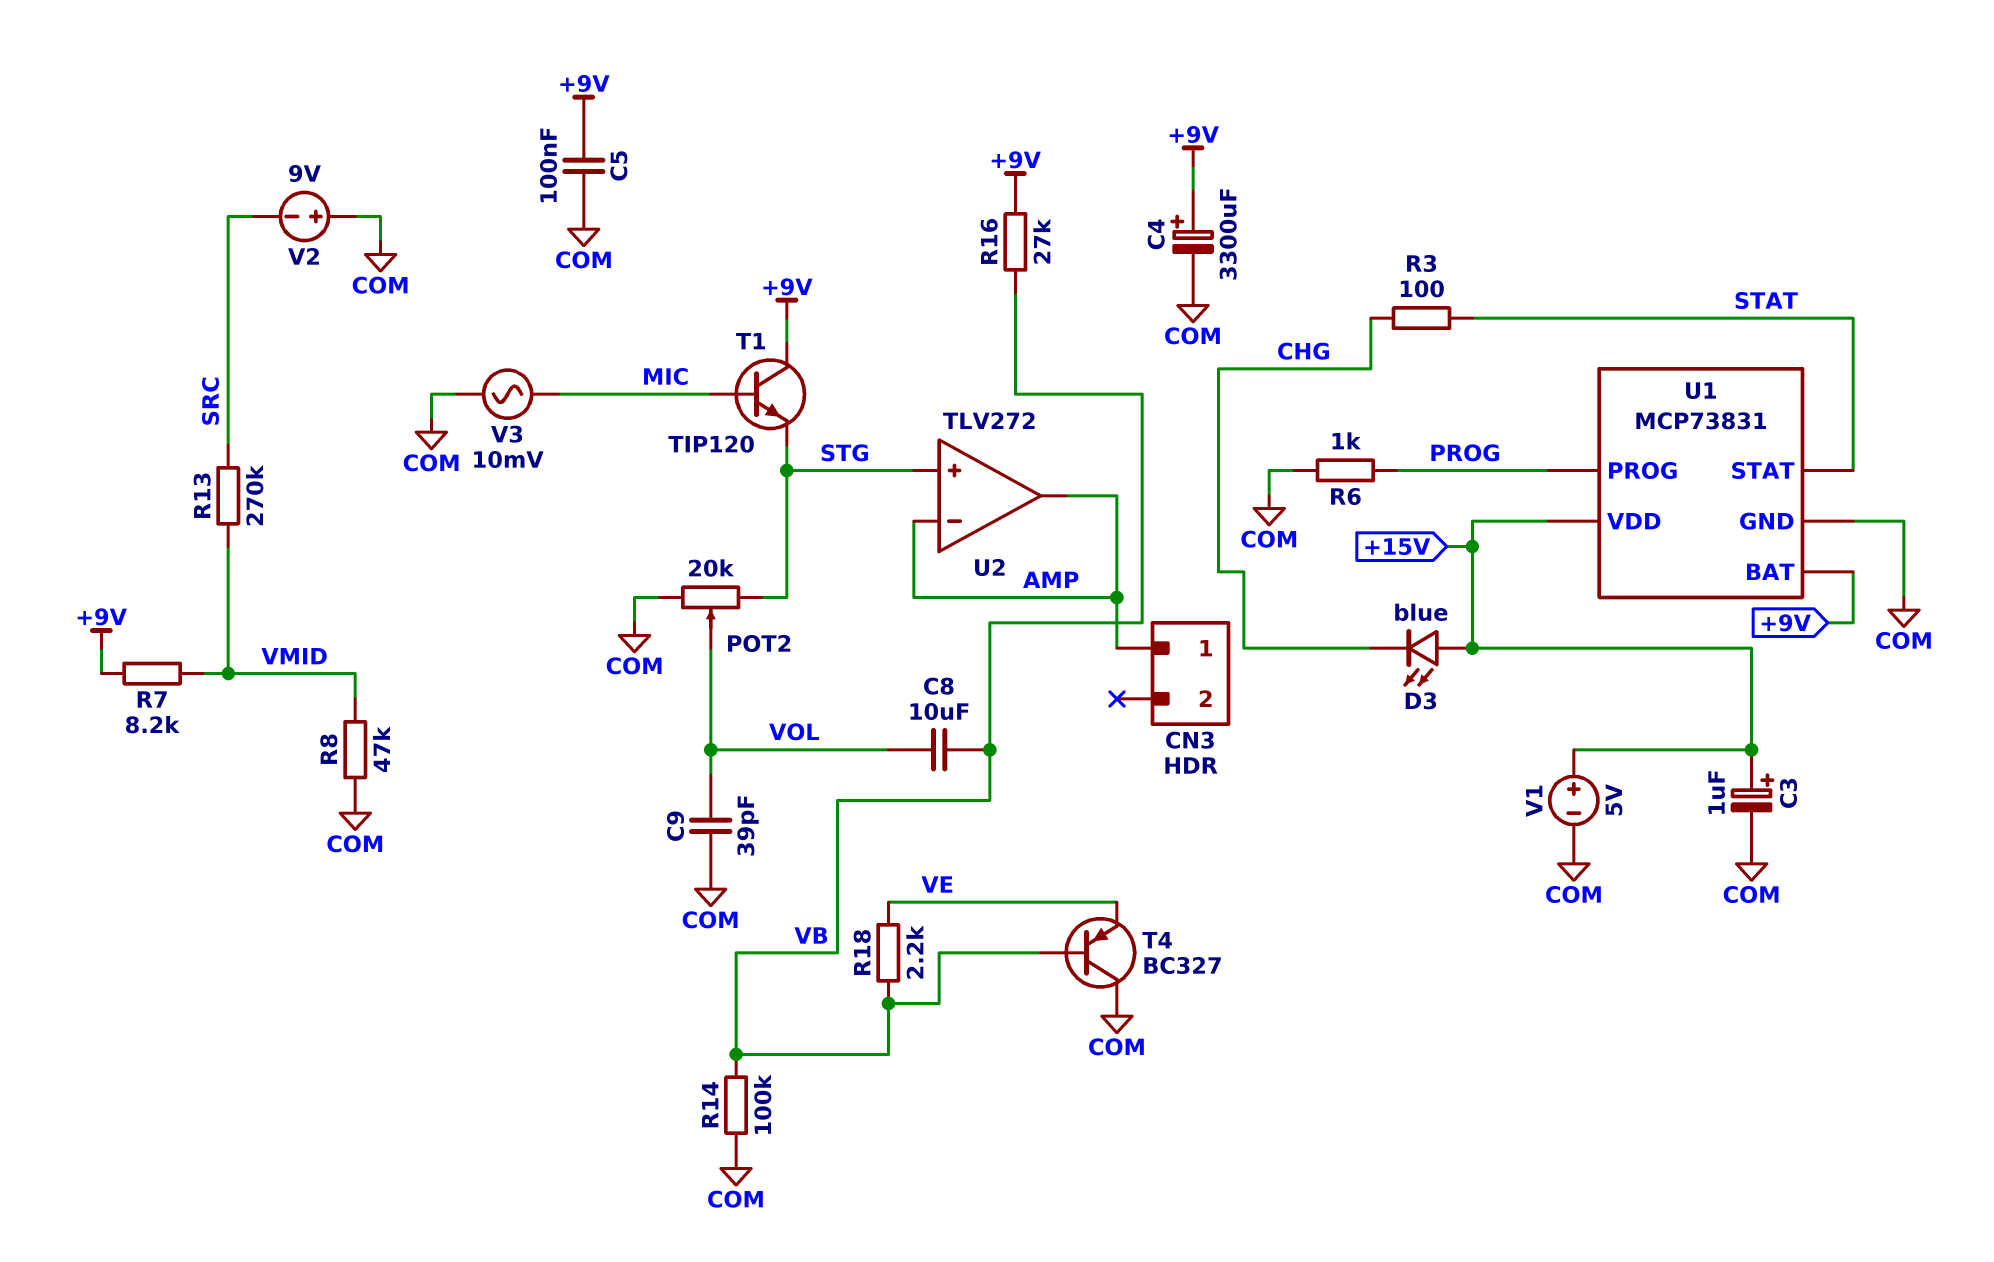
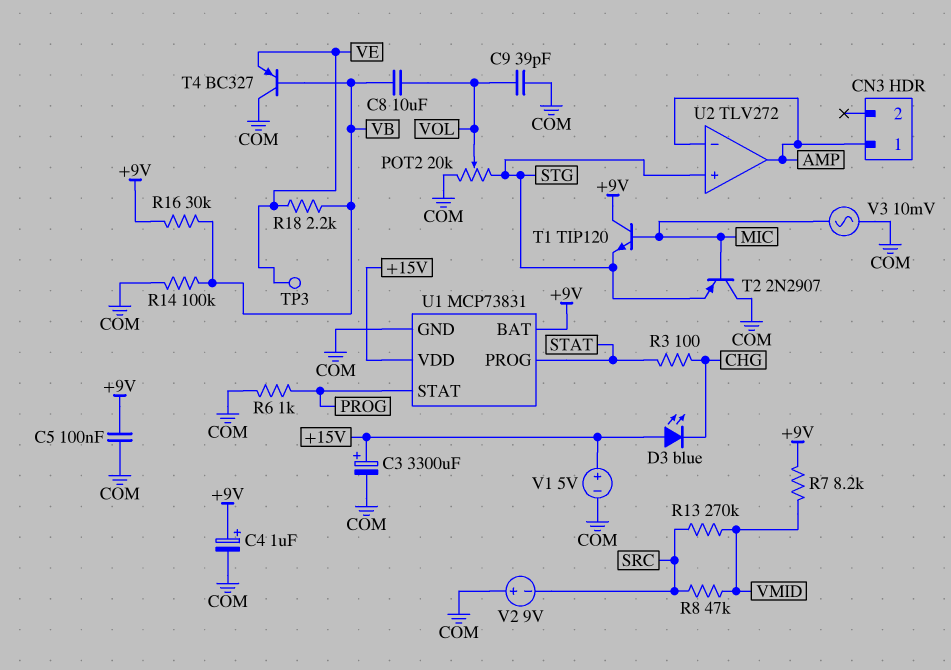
C3: 1uF (plus +15V, minus COM) -> 3300uF (plus +15V, minus COM)
C4: 3300uF (plus +9V, minus COM) -> 1uF (plus +9V, minus COM)
R8: 47k (COM, VMID) -> 47k (SRC, VMID)
R16: 27k (+9V, VB) -> 30k (+9V, VB)
T2: none -> PNP 2N2907 (B MIC, C COM, E STG)
TP3: none -> test point (VE)
U1 pin PROG: PROG -> STAT
U1 pin STAT: STAT -> PROG

